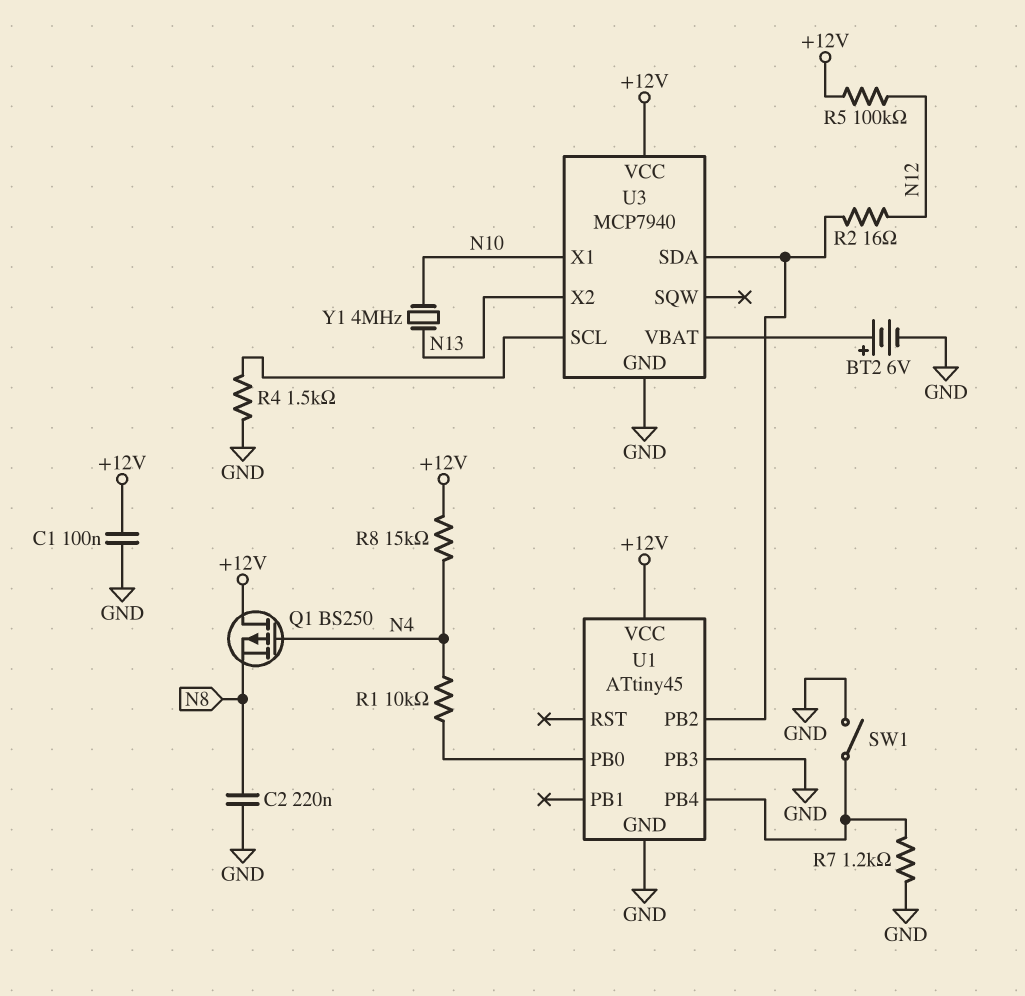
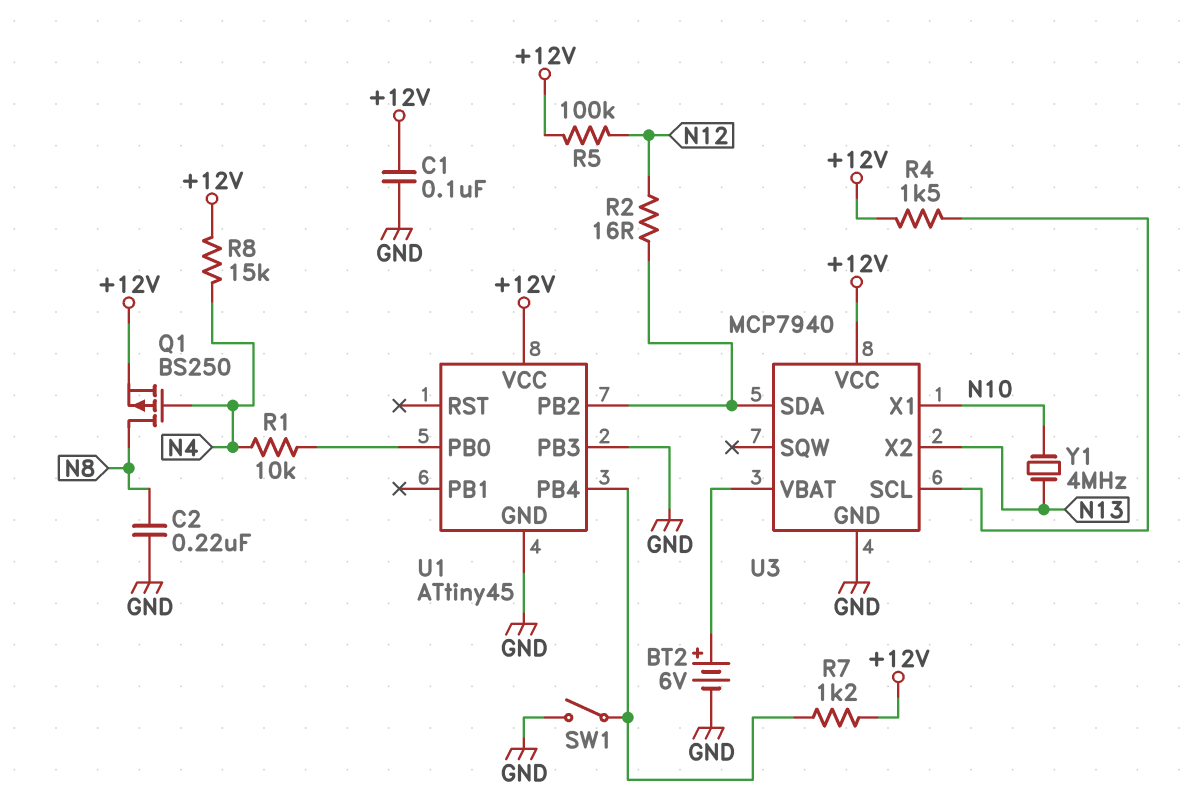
Q1: PMOS BS250 (G N4, D +12V, S N8) -> PMOS BS250 (G N4, D N8, S +12V)
R4: 1.5k (GND, U3/SCL) -> 1.5k (+12V, U3/SCL)
R7: 1.2k (GND, U1/PB4) -> 1.2k (+12V, U1/PB4)

